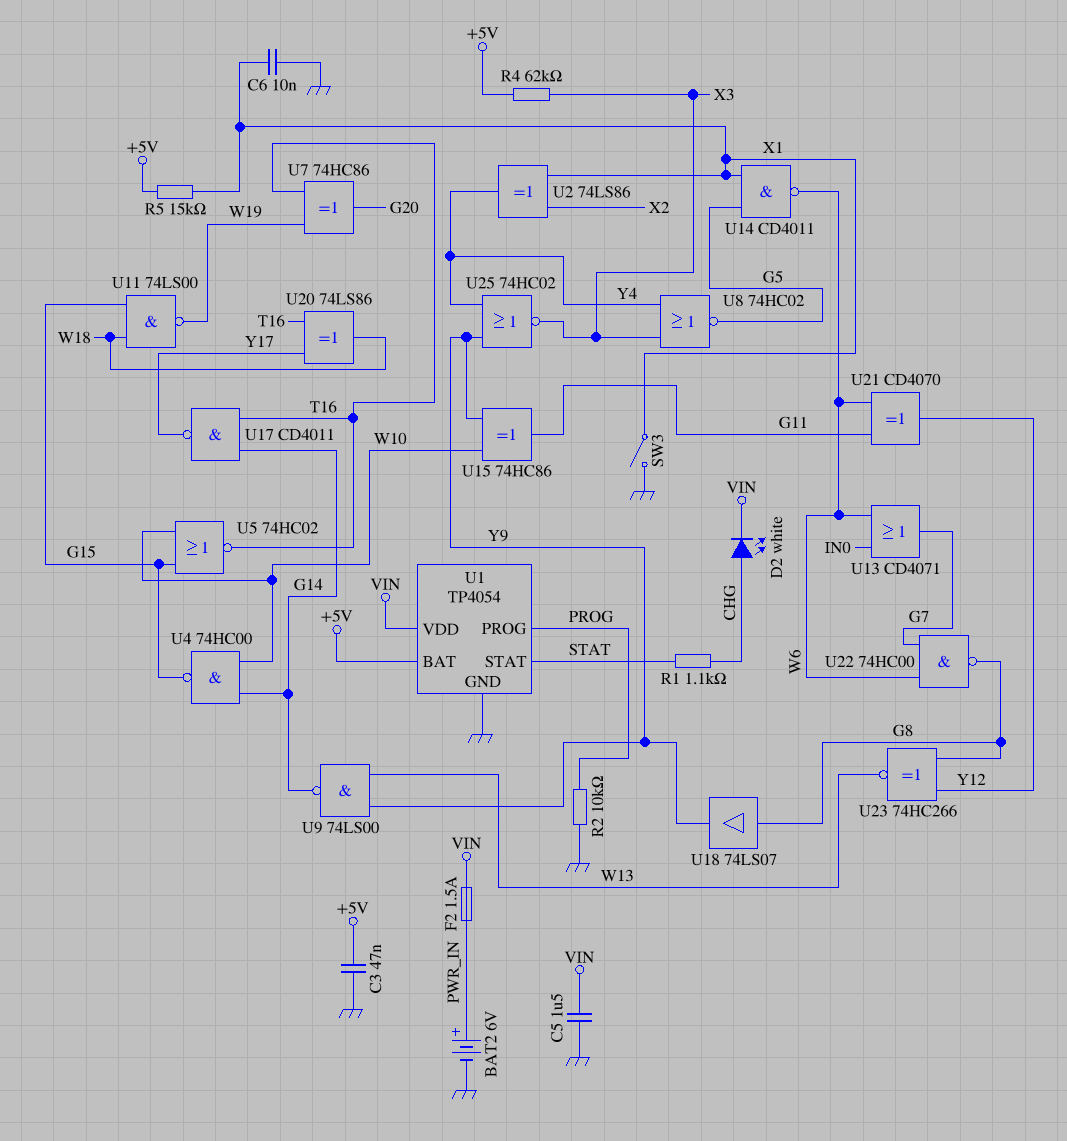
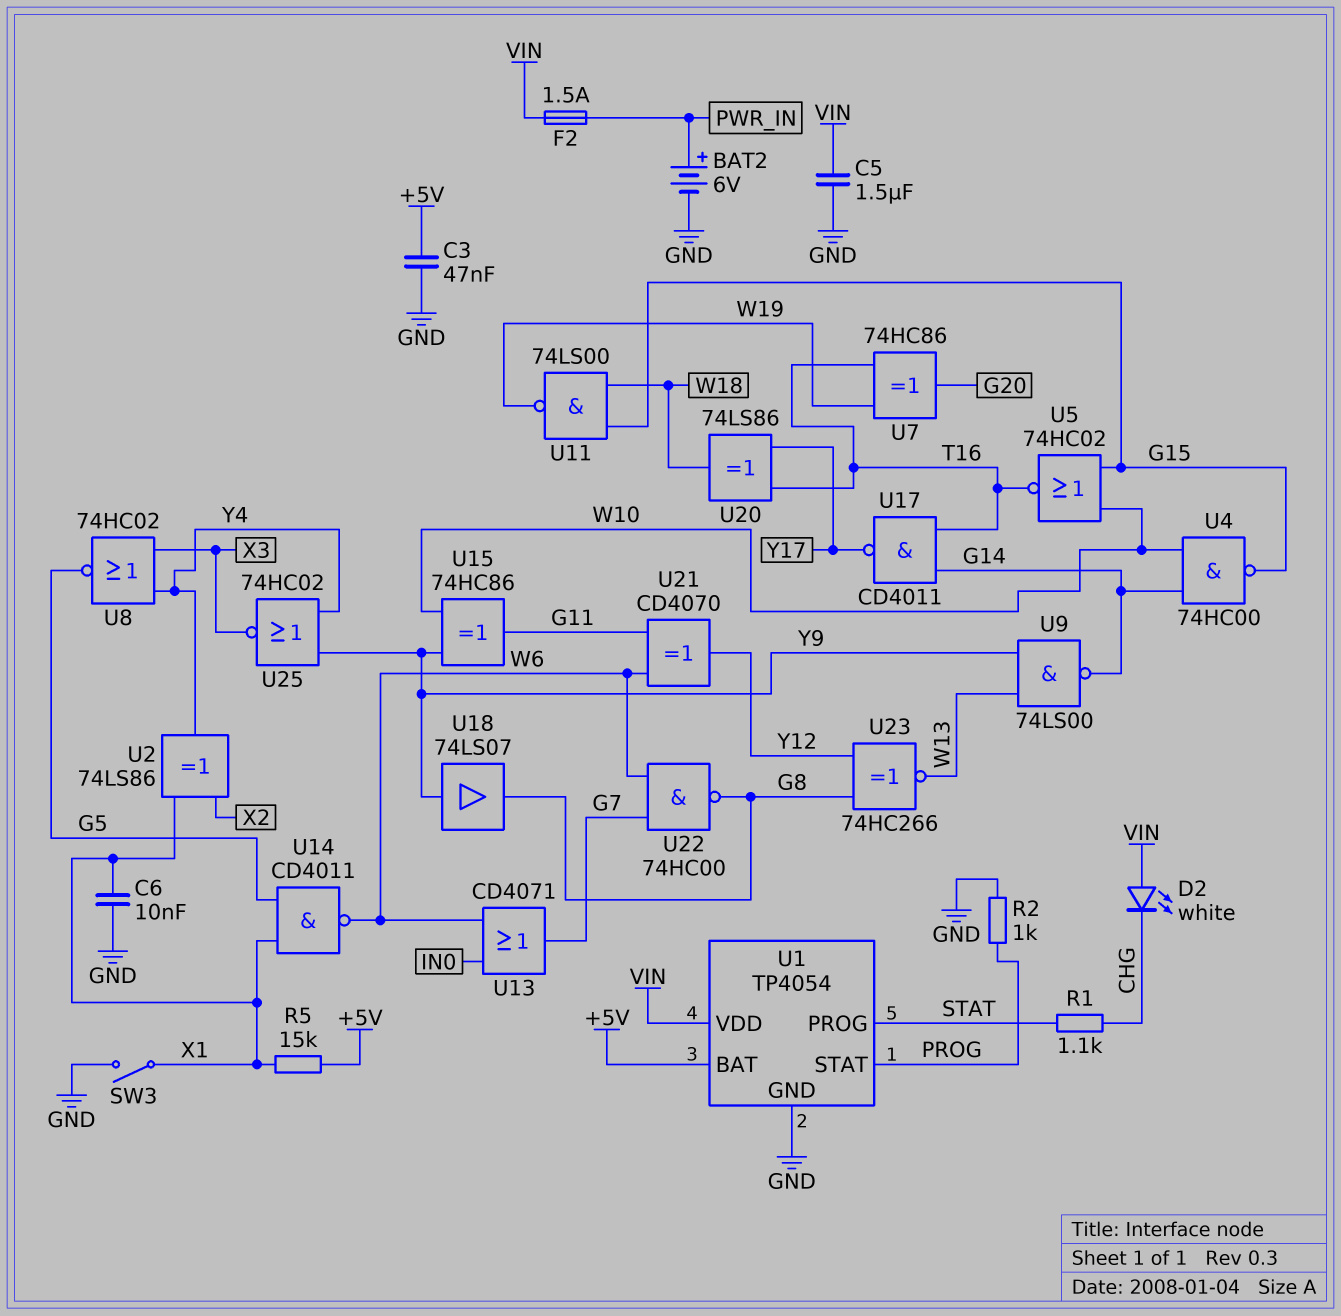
D2: LED white (A CHG, K VIN) -> LED white (A VIN, K CHG)
R2: 10k (GND, PROG) -> 1k (GND, PROG)
R4: 62k (+5V, X3) -> none
U1 pin PROG: PROG -> STAT
U1 pin STAT: STAT -> PROG
U18: buffer 74LS07 (in G8, out Y9) -> buffer 74LS07 (in Y9, out G8)

